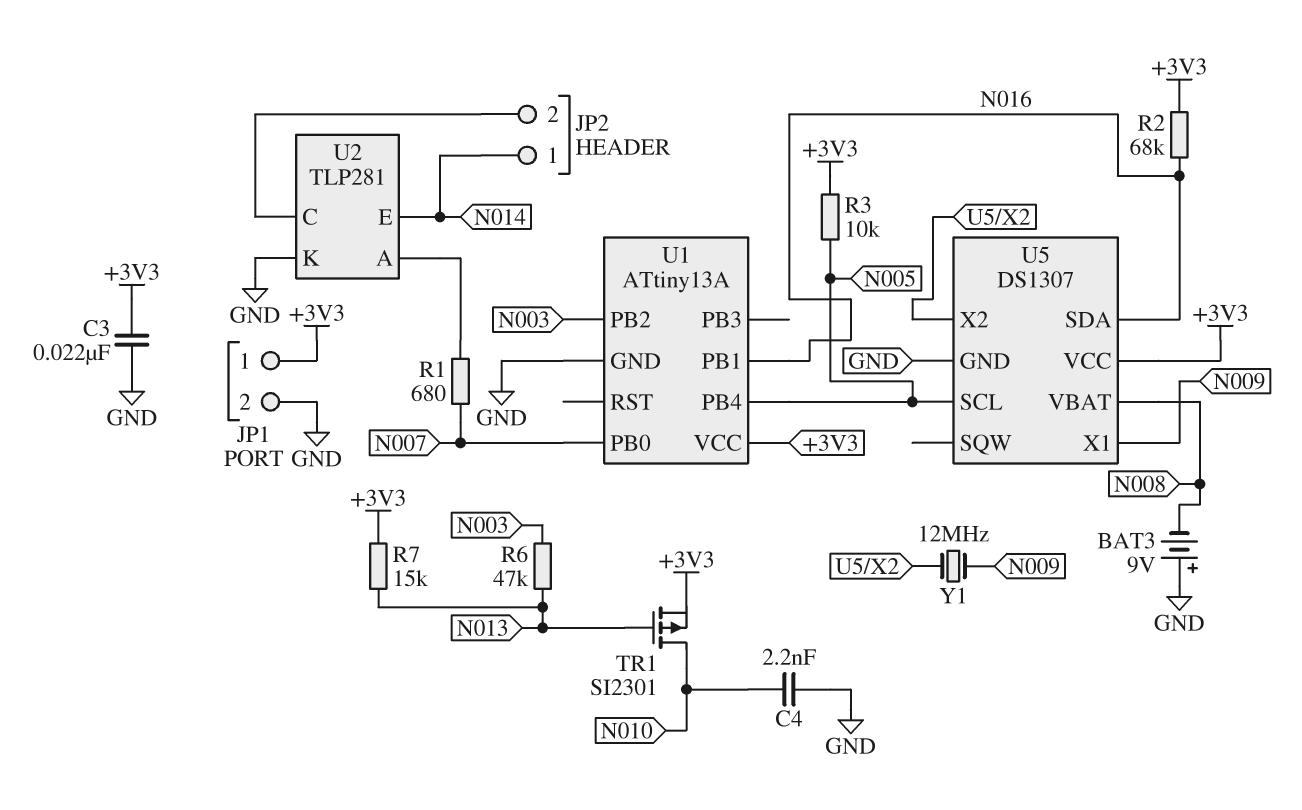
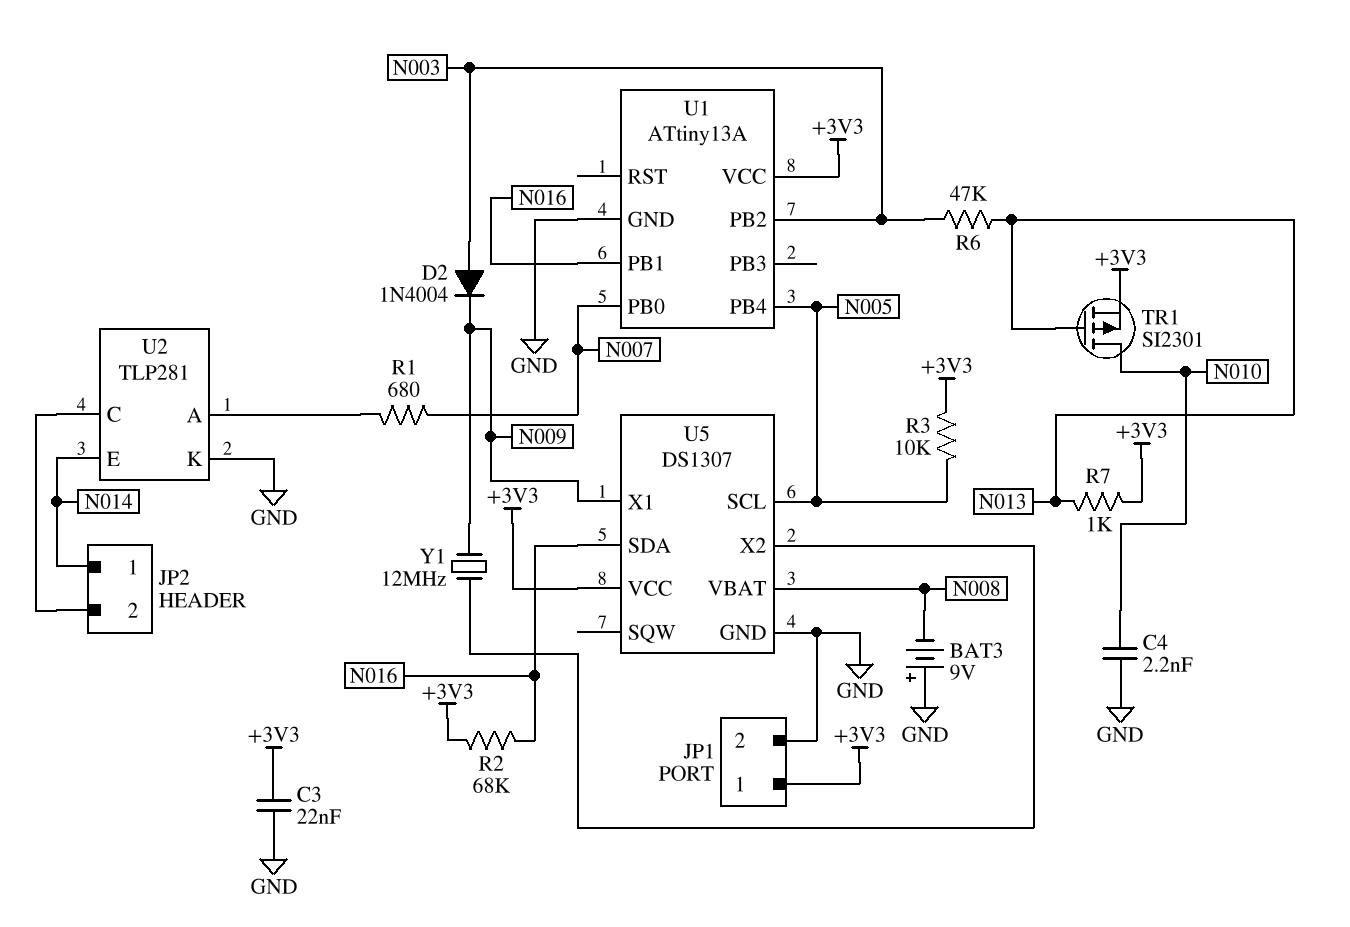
D2: none -> diode 1N4004 (A N003, K N009)
R7: 15k (+3V3, N013) -> 1k (+3V3, N013)

